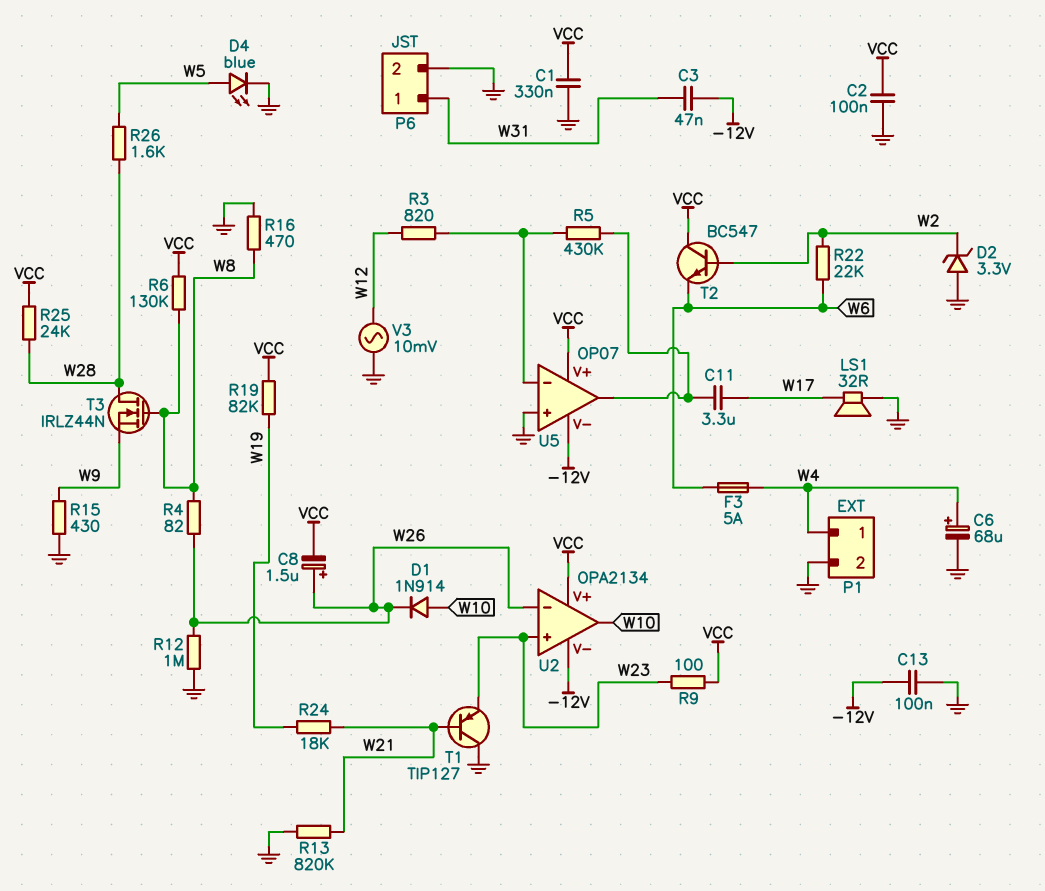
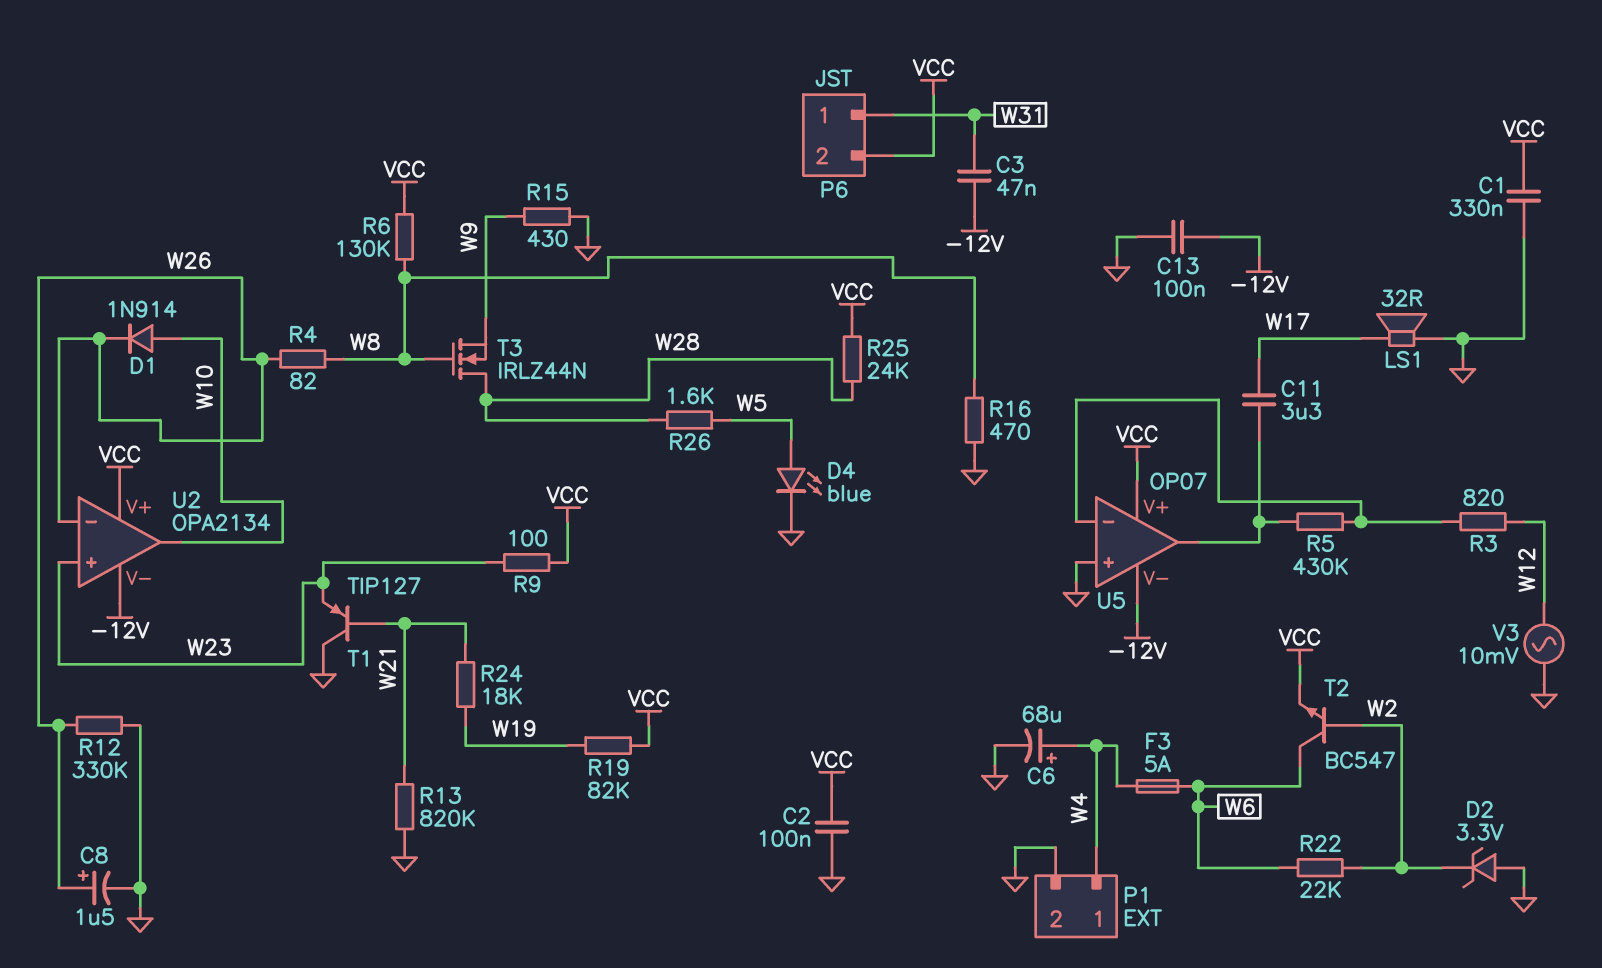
C8: 1.5uF (plus W26, minus VCC) -> 1.5uF (plus W26, minus GND)
P6 pin 2: GND -> VCC
R12: 1M (GND, W26) -> 330k (GND, W26)
T2: NPN BC547 (B W2, C VCC, E W6) -> NPN BC547 (B W2, C W6, E VCC)

